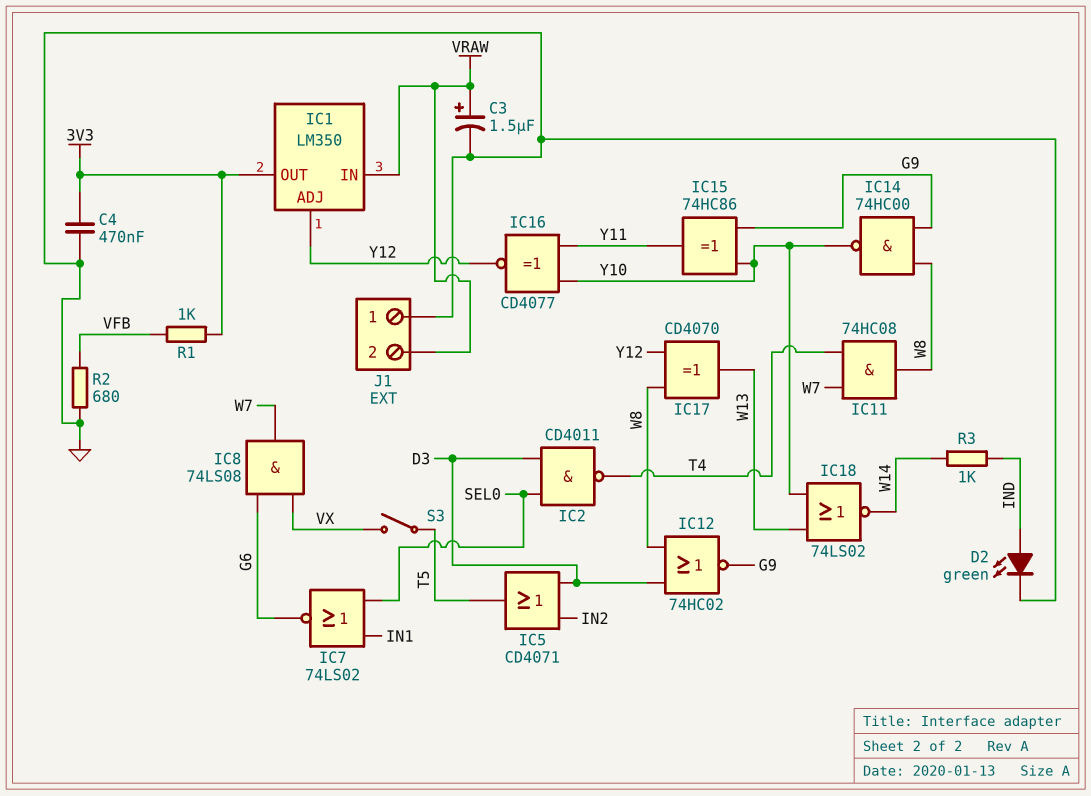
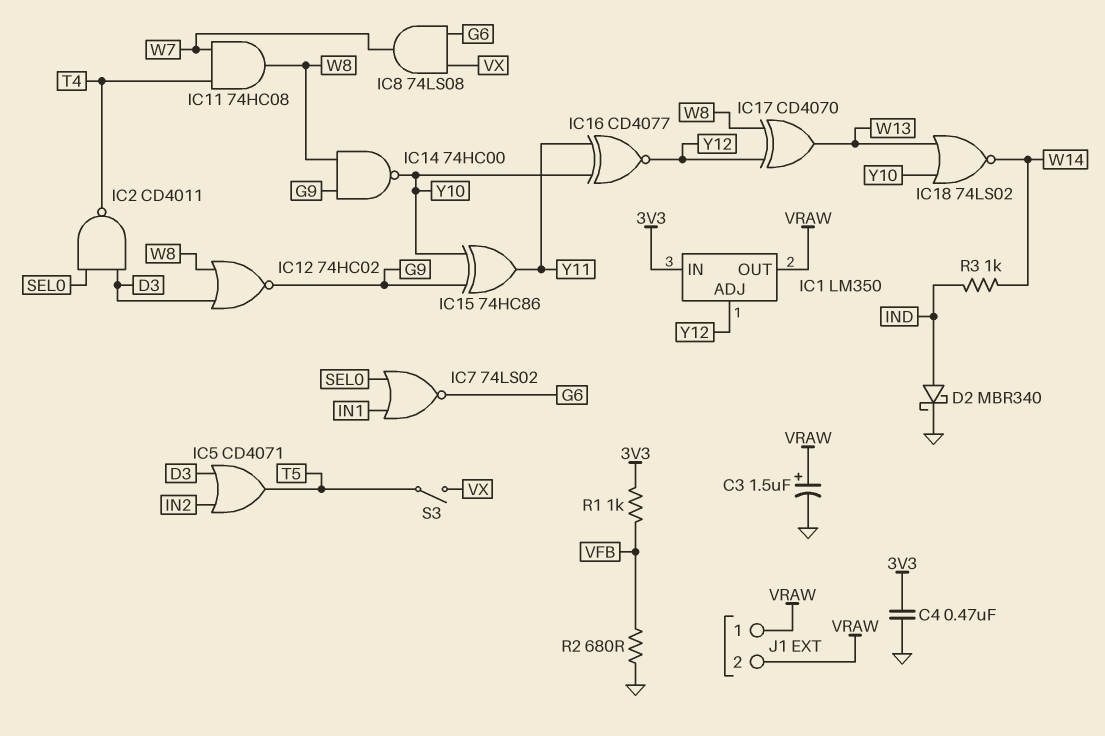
D2: LED green (A IND, K GND) -> schottky MBR340 (A IND, K GND)
IC1 pin IN: VRAW -> 3V3
IC1 pin OUT: 3V3 -> VRAW
J1 pin 1: GND -> VRAW

